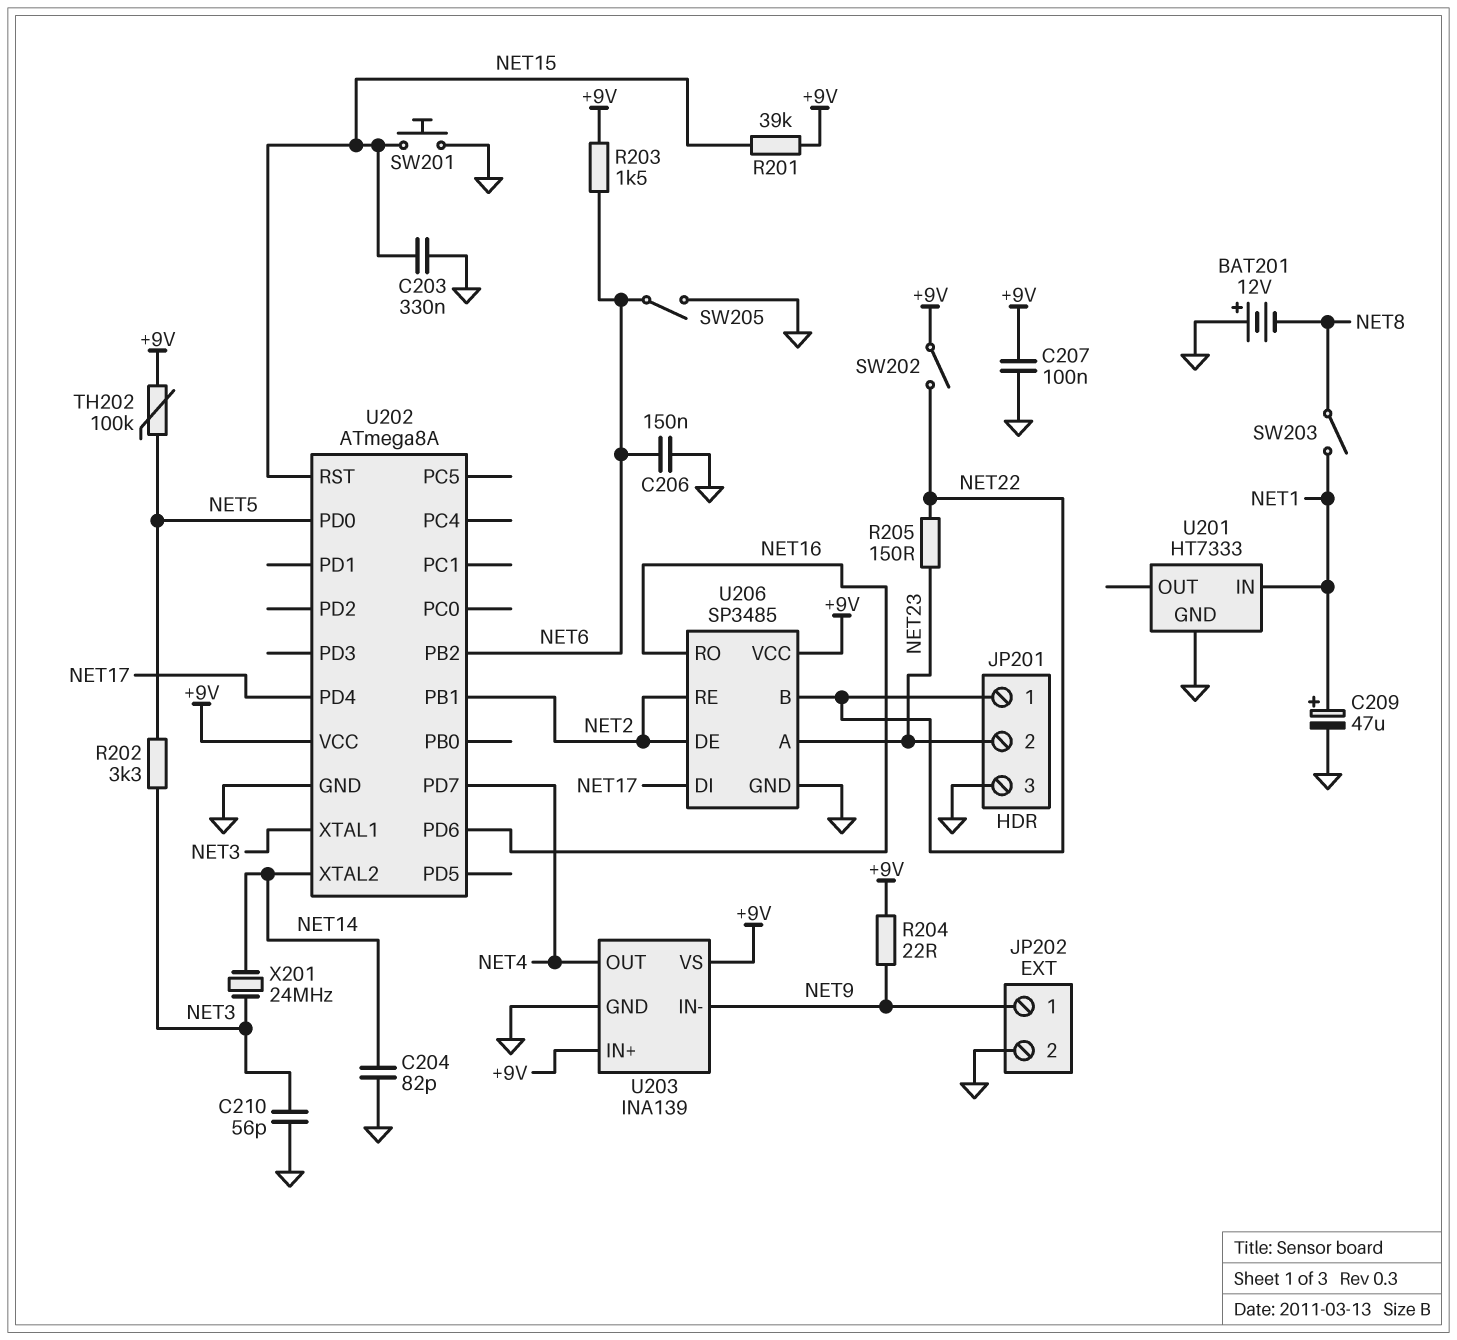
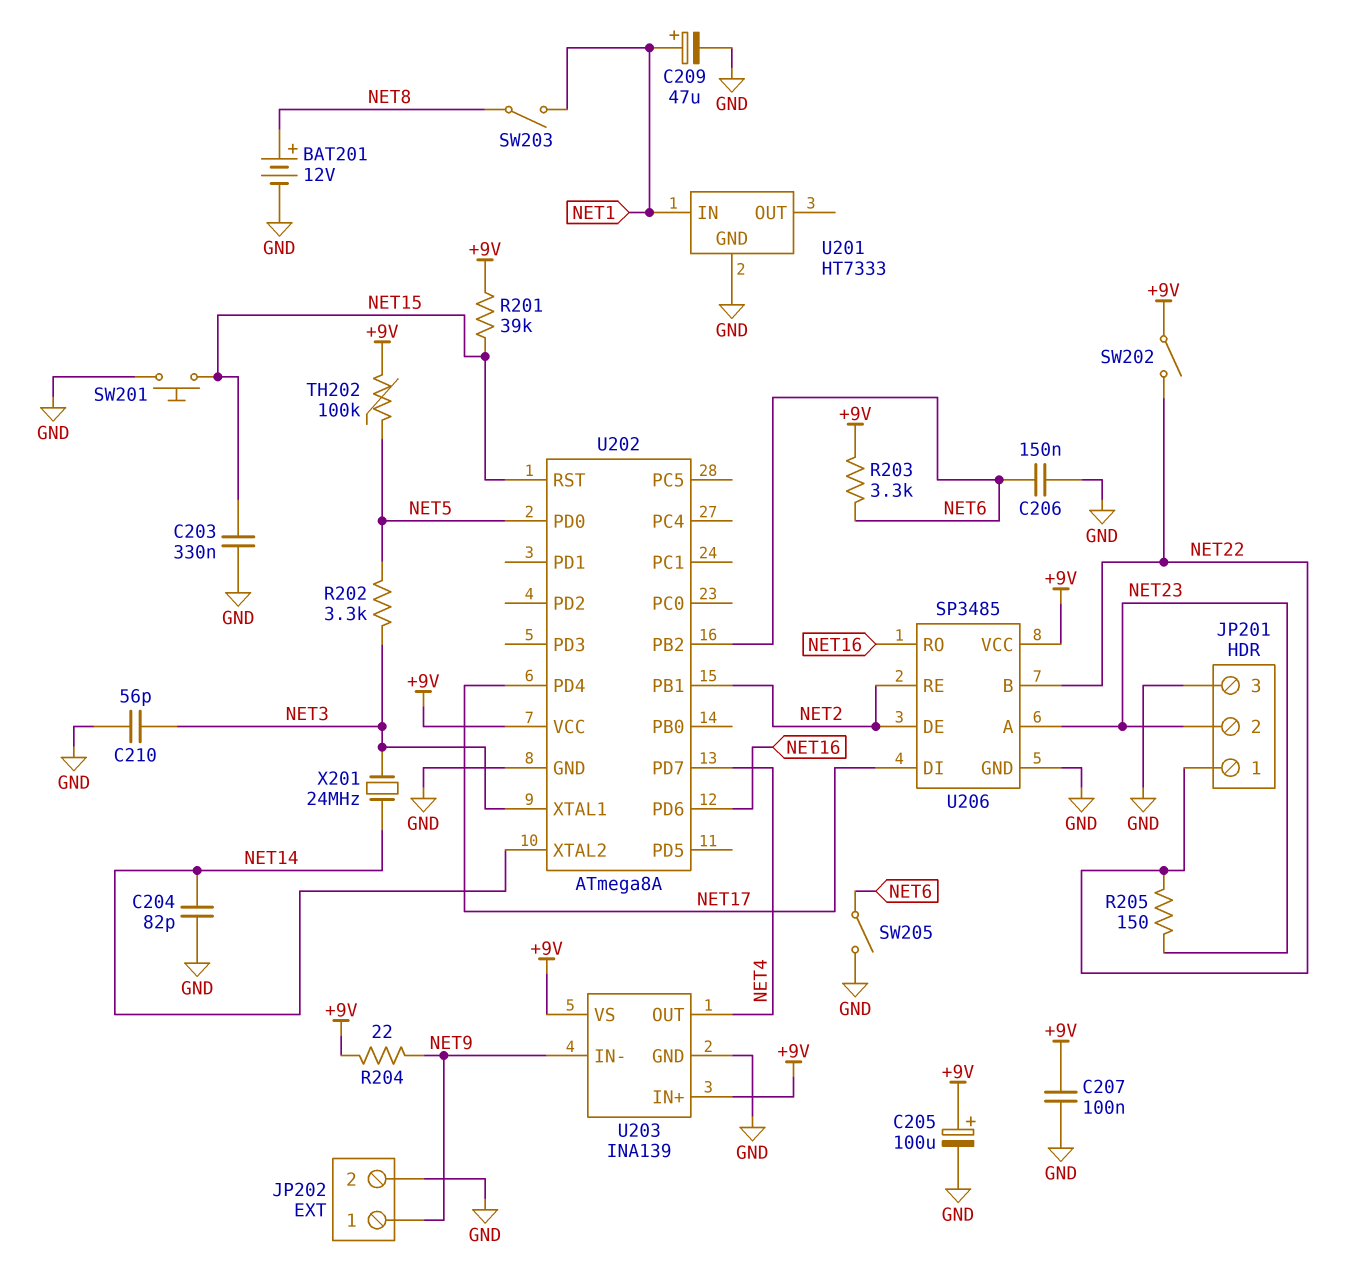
BAT201: 12V (plus GND, minus NET8) -> 12V (plus NET8, minus GND)
C205: none -> 100uF (plus +9V, minus GND)
R203: 1.5k (+9V, NET6) -> 3.3k (+9V, NET6)

